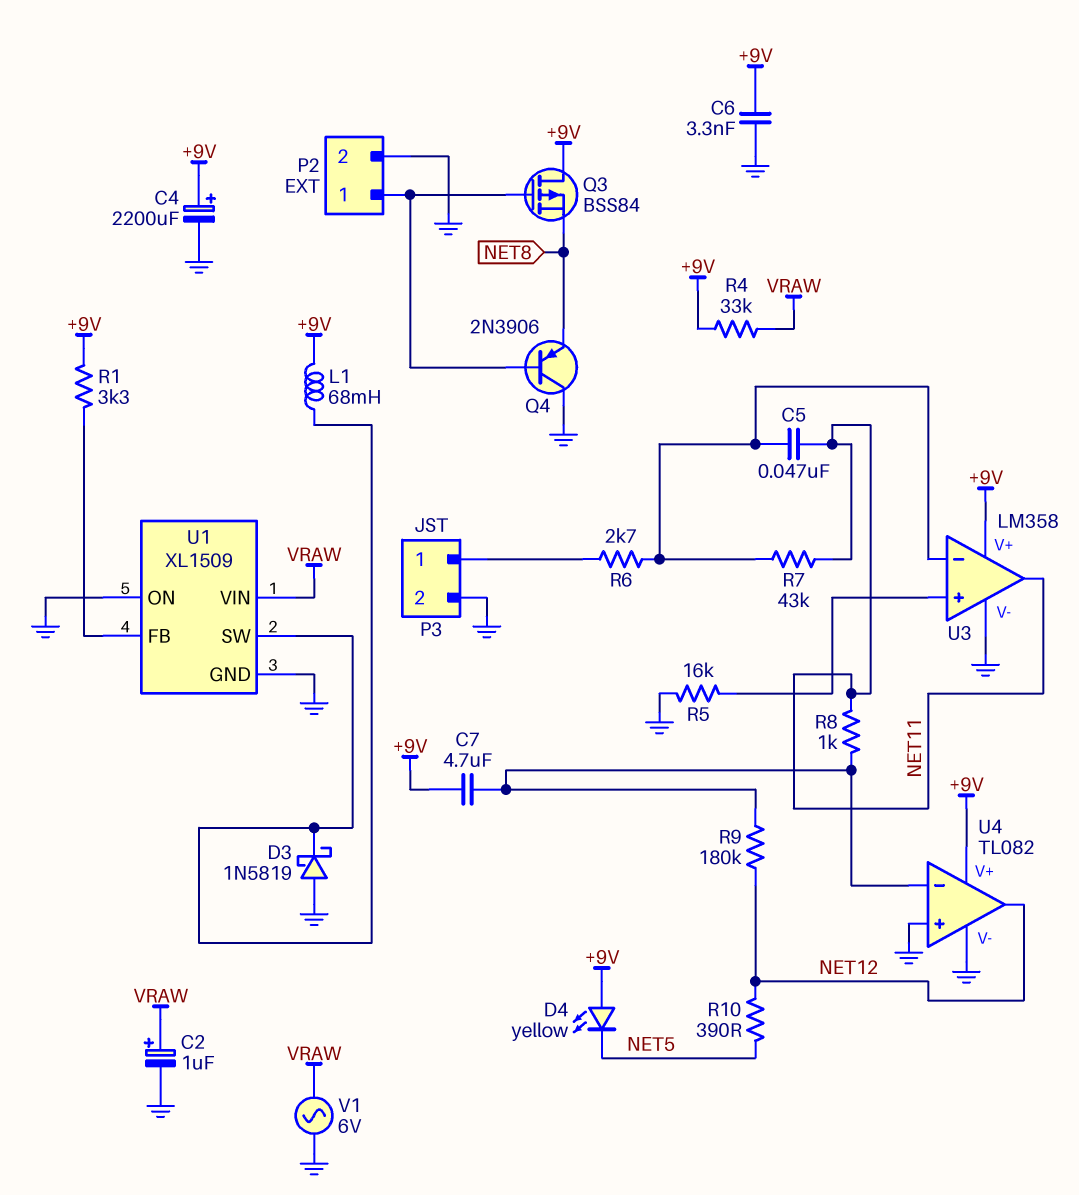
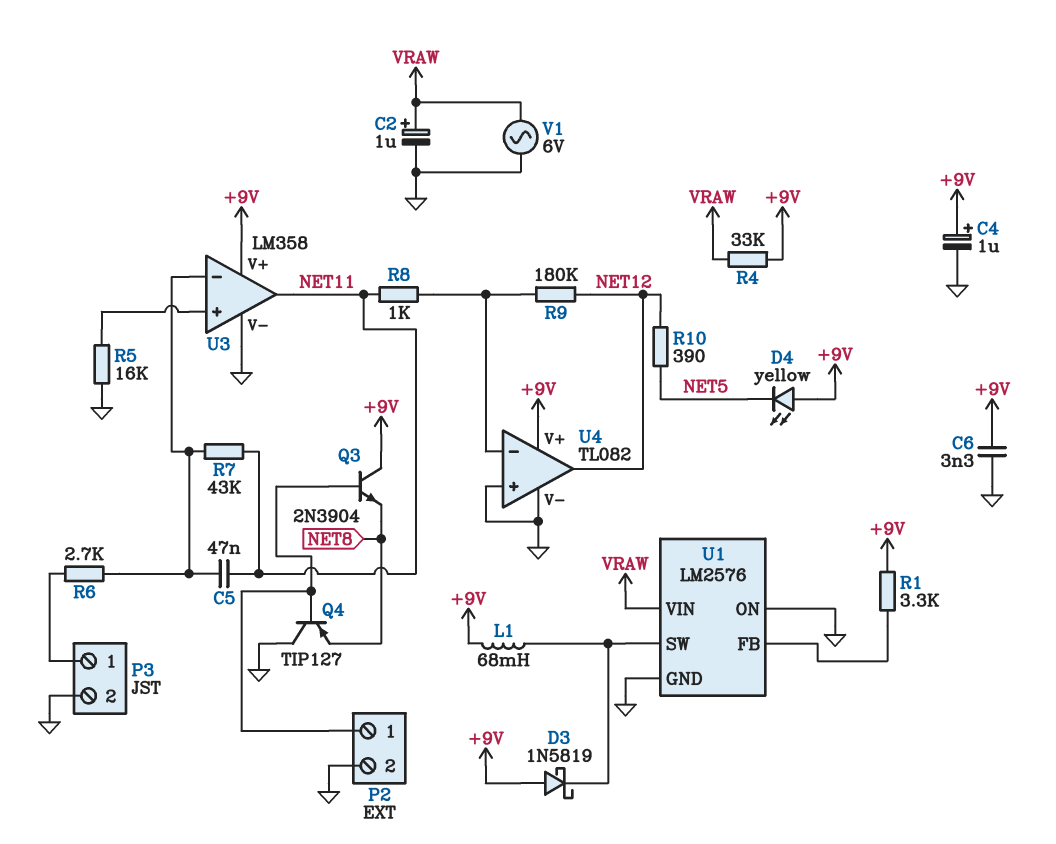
C4: 2200uF (plus +9V, minus GND) -> 1uF (plus +9V, minus GND)
C7: 4.7uF (+9V, U4/in-) -> none
D3: schottky 1N5819 (A GND, K U1/SW) -> schottky 1N5819 (A +9V, K U1/SW)
Q3: PMOS BSS84 (G P2/1, D +9V, S NET8) -> NPN 2N3904 (B P2/1, C +9V, E NET8)
Q4: PNP 2N3906 (B P2/1, C GND, E NET8) -> PNP TIP127 (B P2/1, C GND, E NET8)
U1: XL1509 -> LM2576

